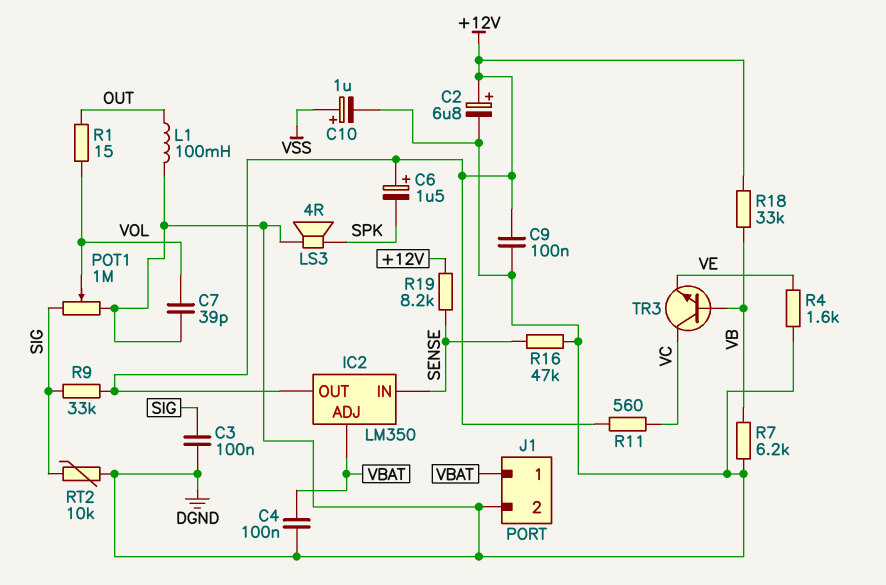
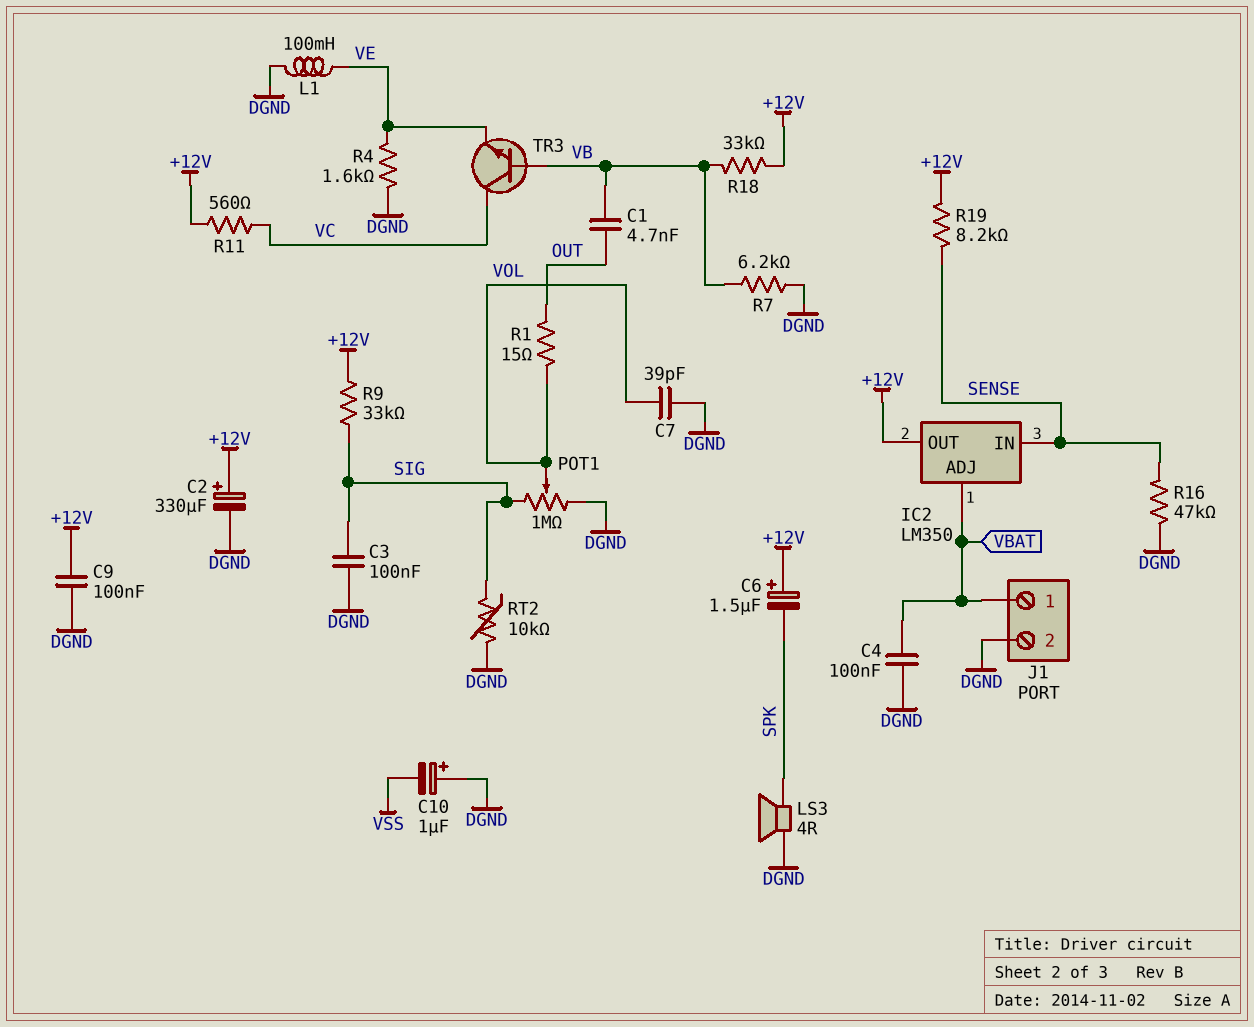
C1: none -> 4.7nF (OUT, VB)
C2: 6.8uF (plus +12V, minus DGND) -> 330uF (plus +12V, minus DGND)
C10: 1uF (plus VSS, minus DGND) -> 1uF (plus DGND, minus VSS)
L1: 100mH (DGND, OUT) -> 100mH (DGND, VE)

